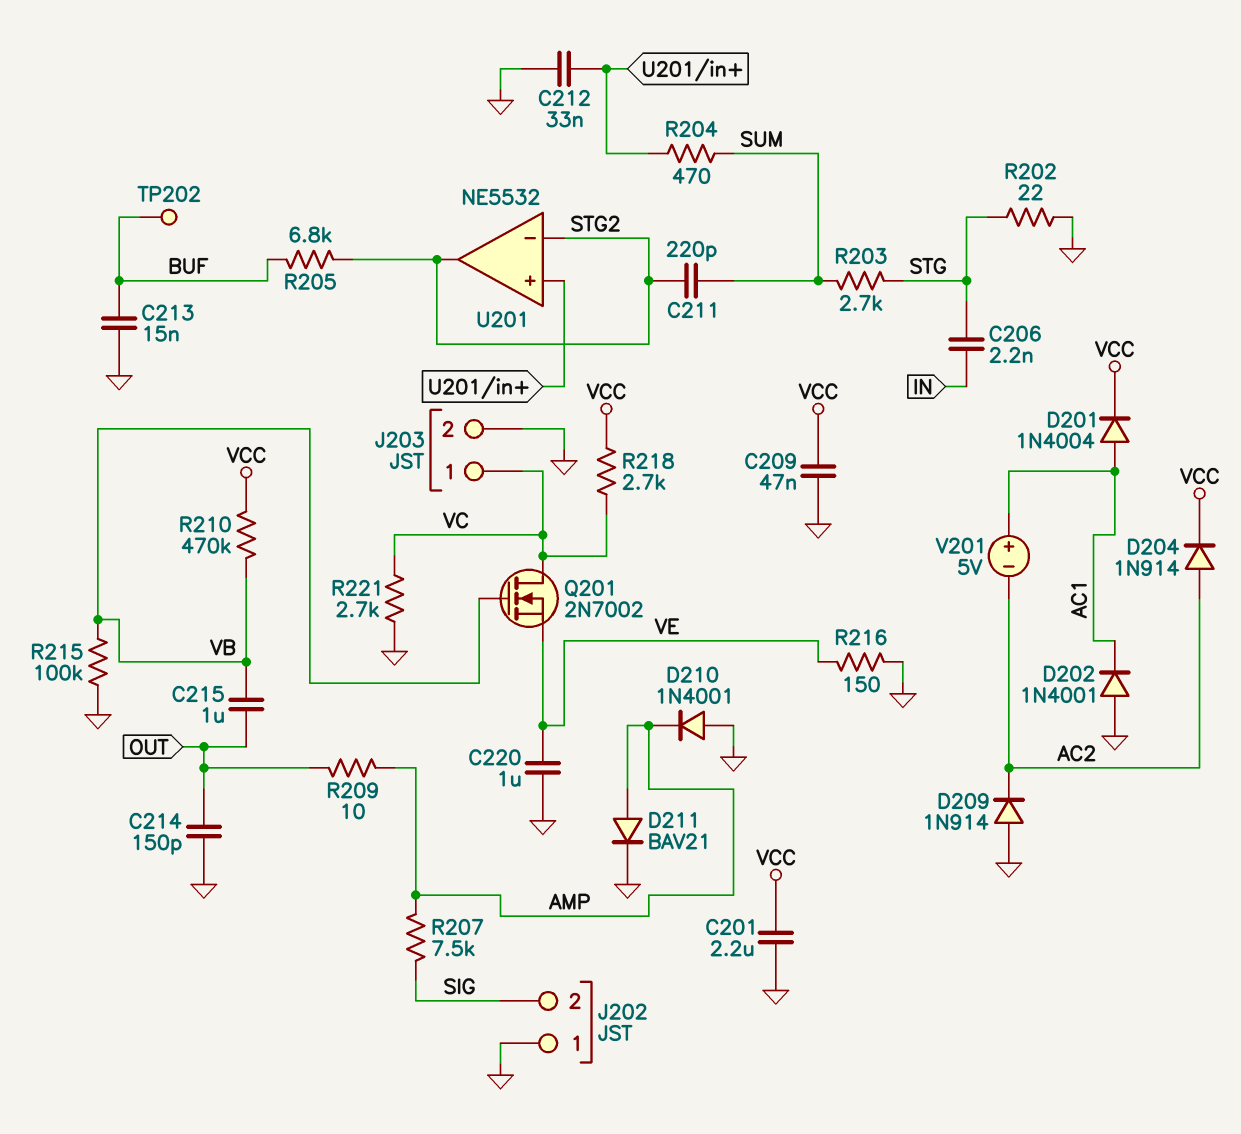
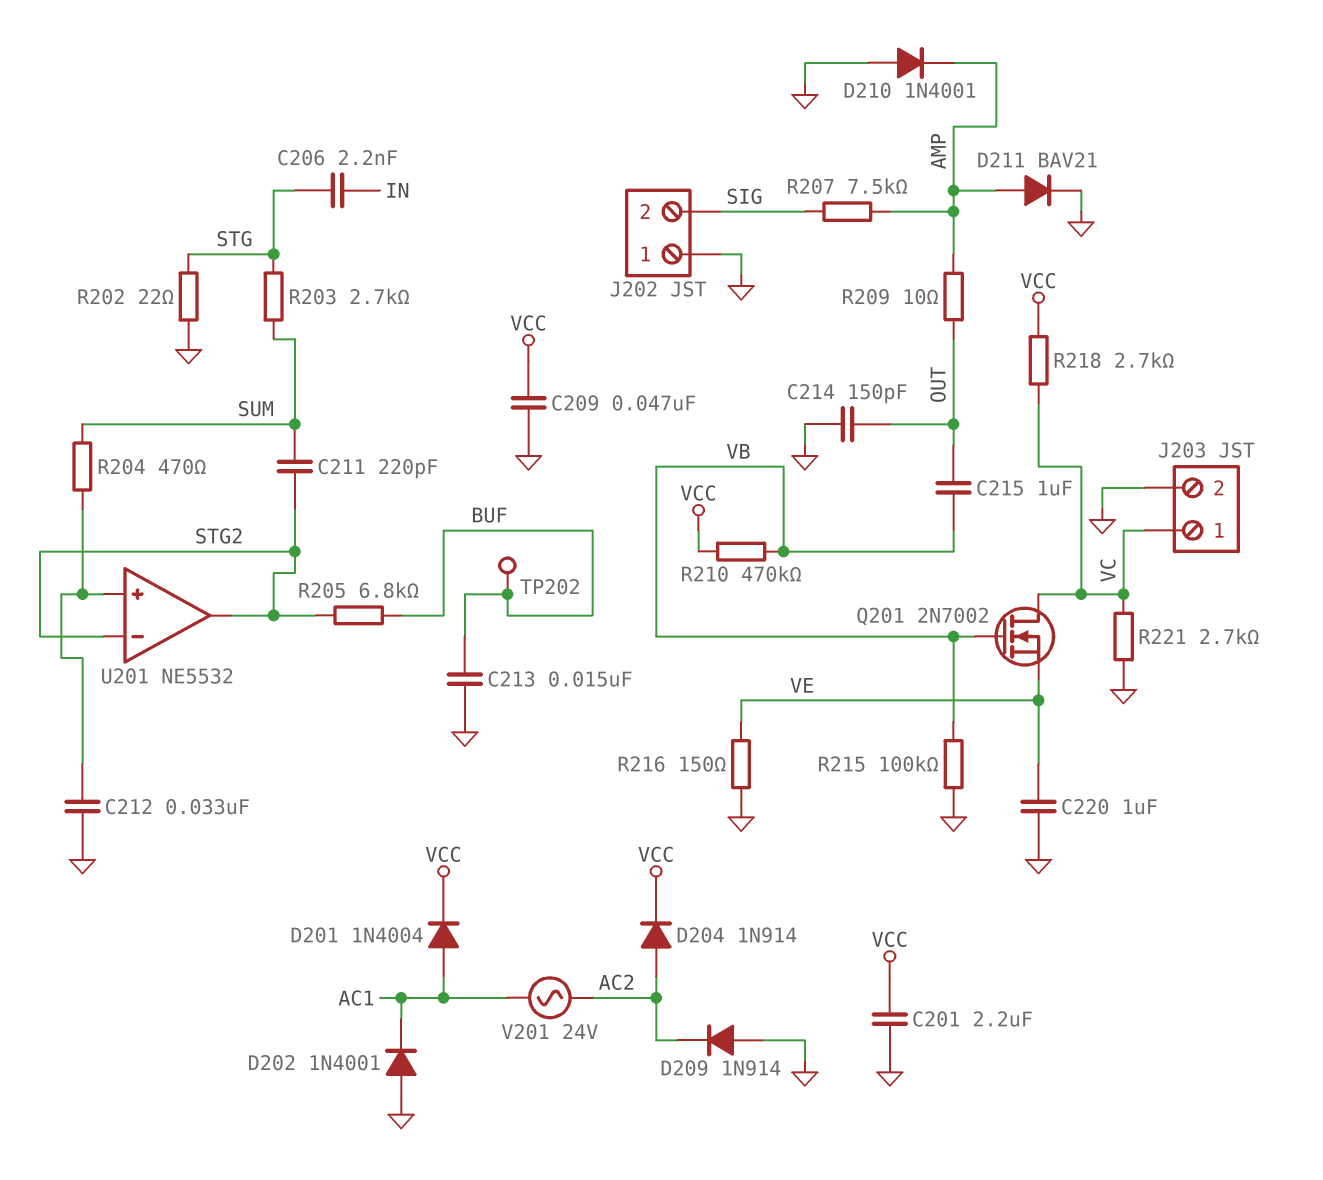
V201: 5V (plus AC1, minus AC2) -> AC 24V (AC1, AC2)

